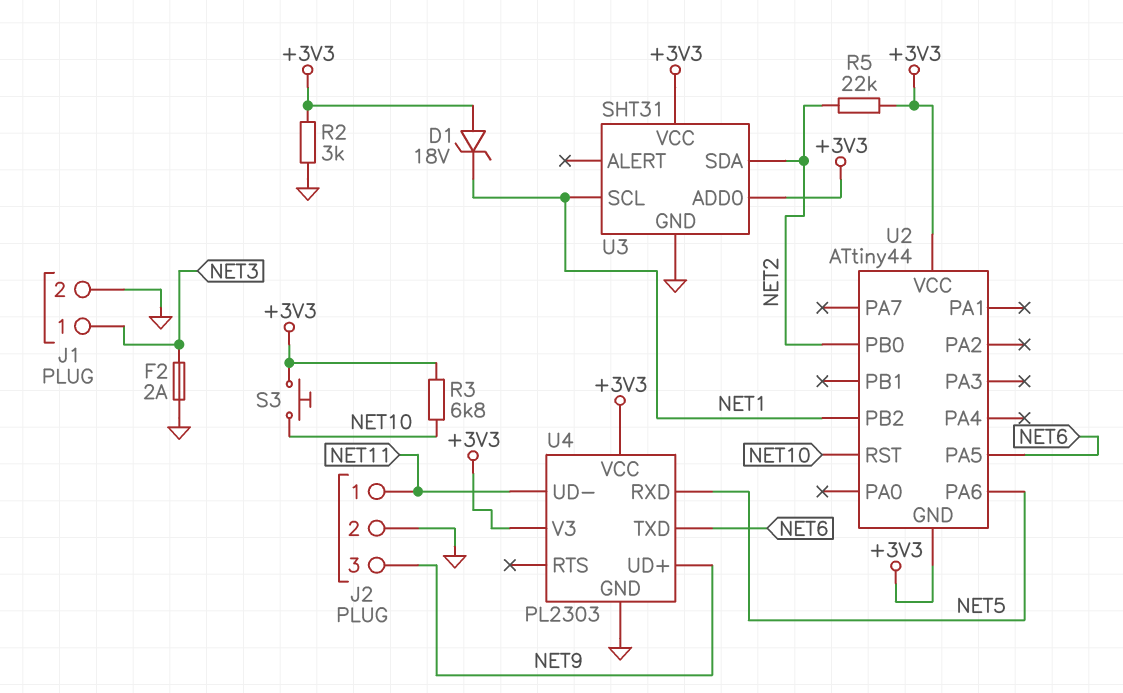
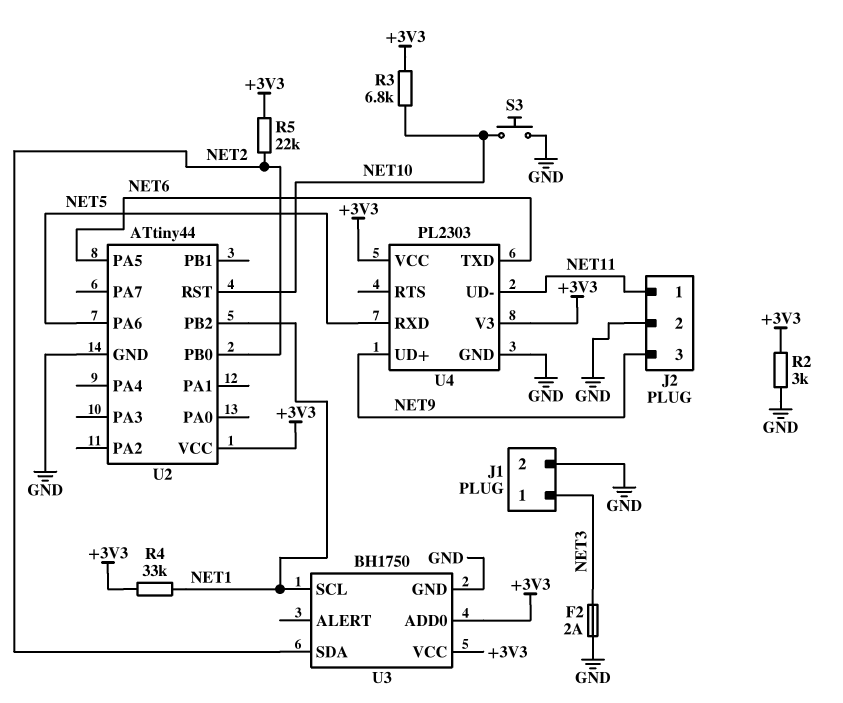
D1: zener 18V (A +3V3, K NET1) -> none
R4: none -> 33k (+3V3, NET1)
S3: button (+3V3, NET10) -> button (GND, NET10)
U2 pin GND: +3V3 -> GND
U3: SHT31 -> BH1750

